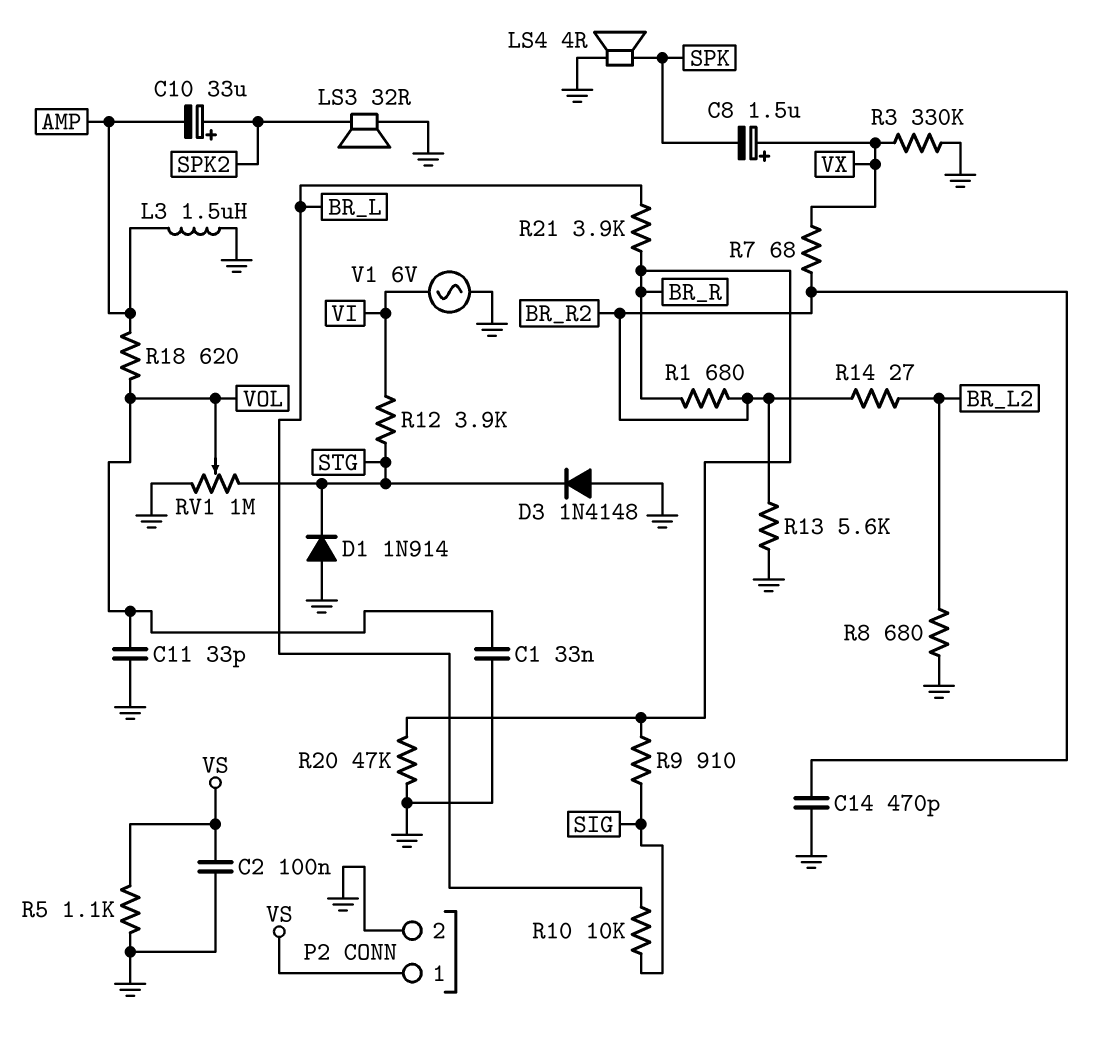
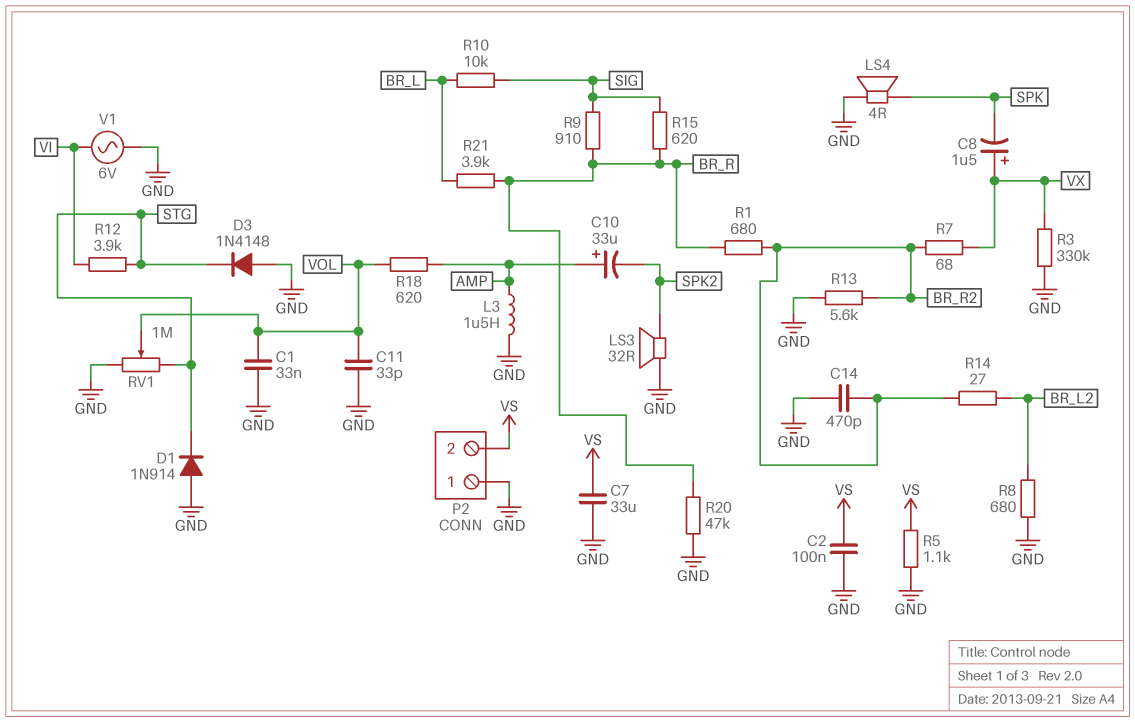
C7: none -> 33uF (GND, VS)
C10: 33uF (plus SPK2, minus AMP) -> 33uF (plus AMP, minus SPK2)
P2 pin 1: VS -> GND
P2 pin 2: GND -> VS
R15: none -> 620 (BR_R, SIG)

